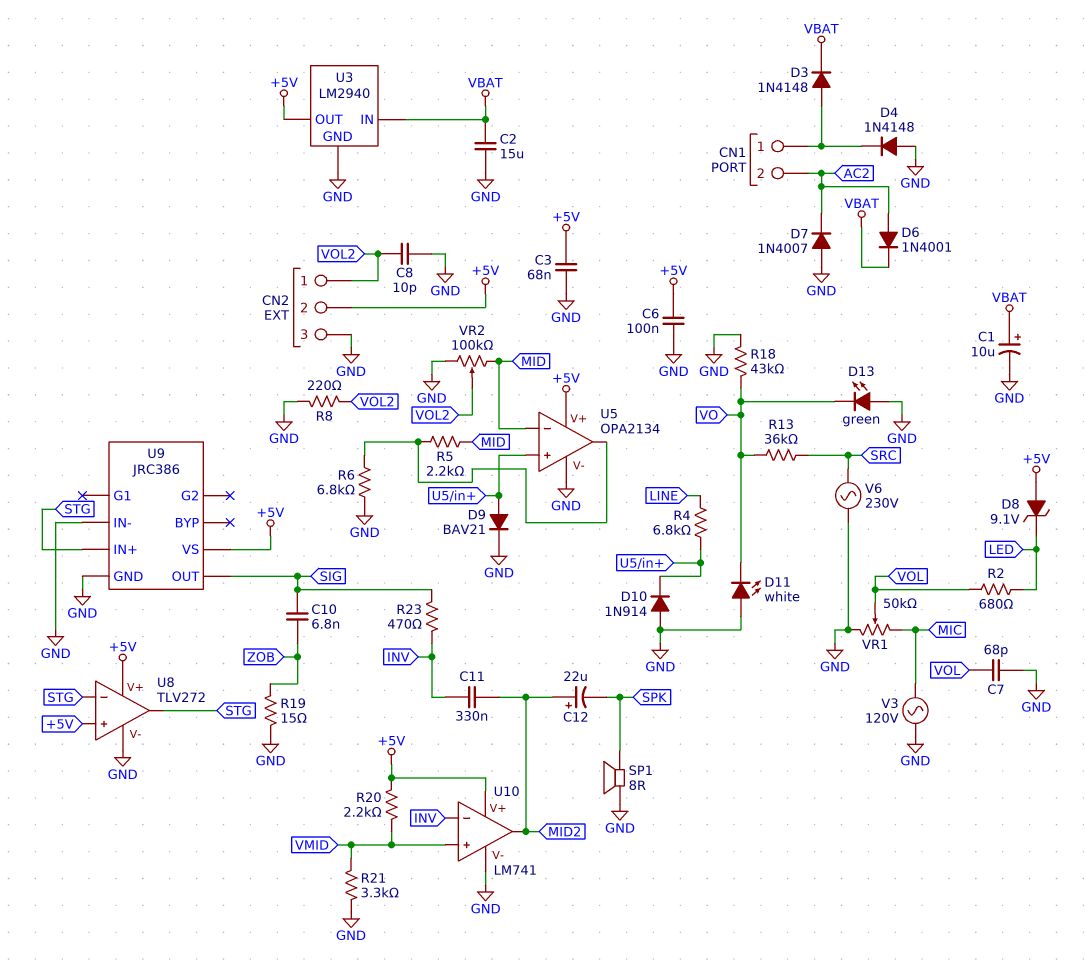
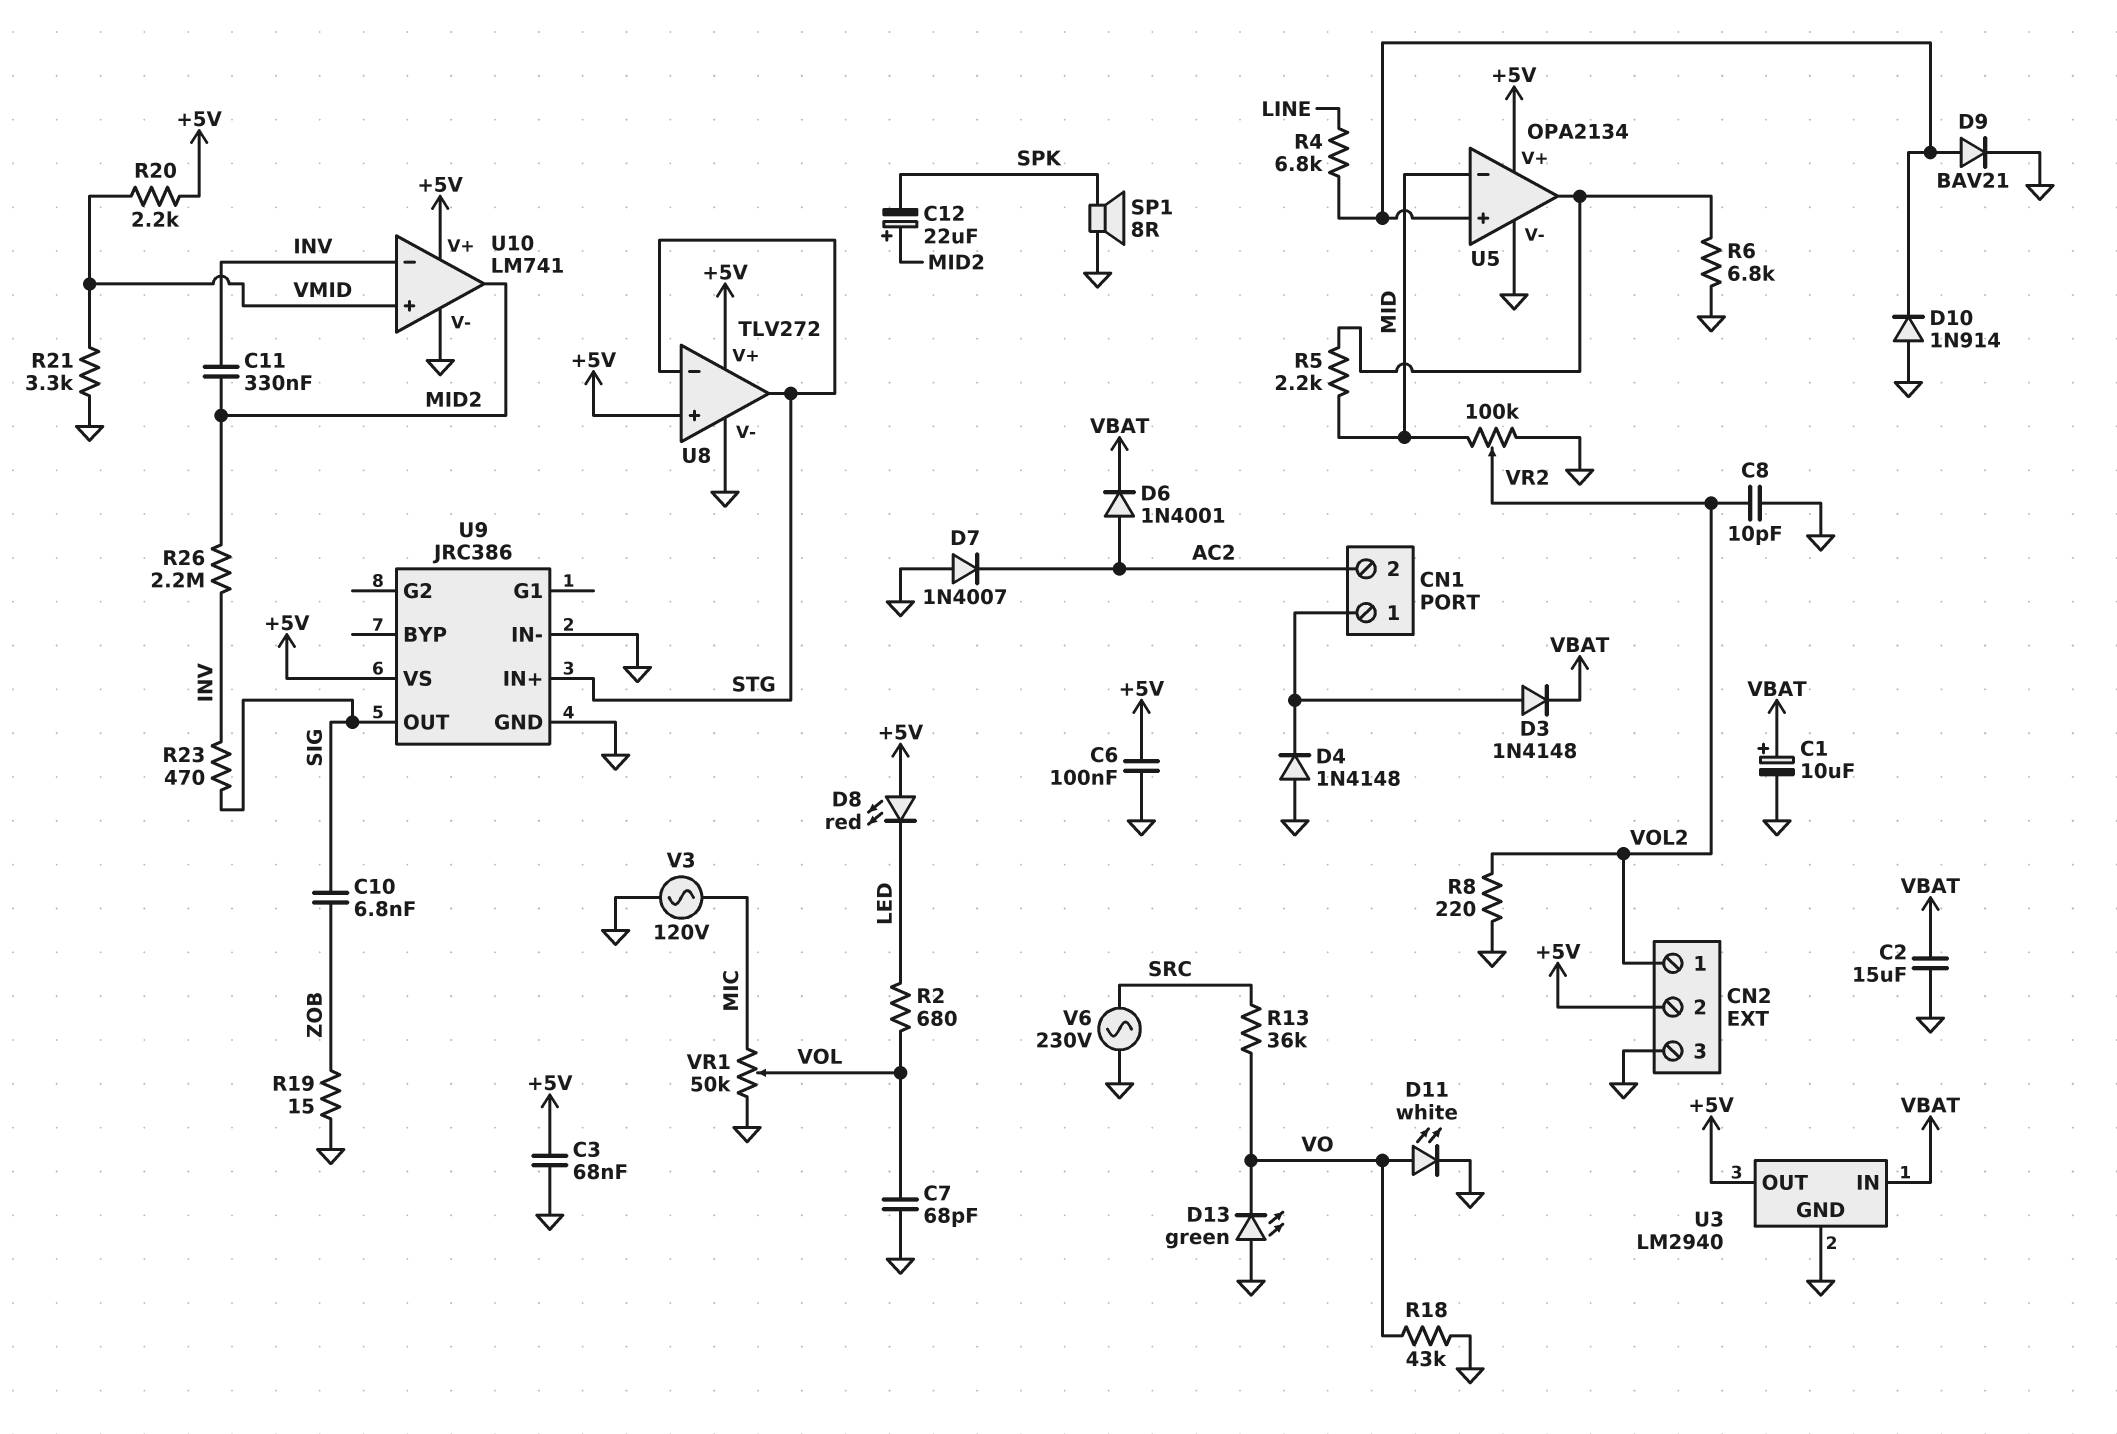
D8: zener 9.1V (A +5V, K LED) -> LED red (A +5V, K LED)
D11: LED white (A GND, K VO) -> LED white (A VO, K GND)
R26: none -> 2.2M (INV, MID2)

